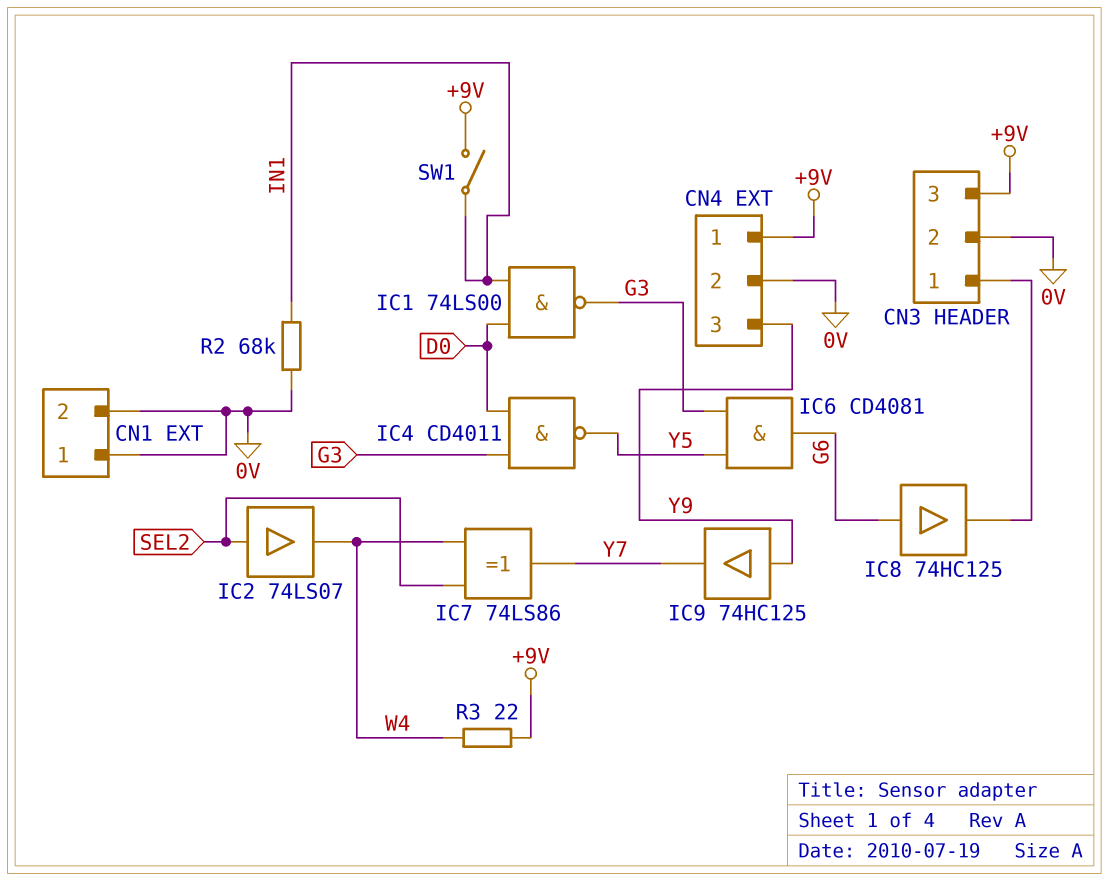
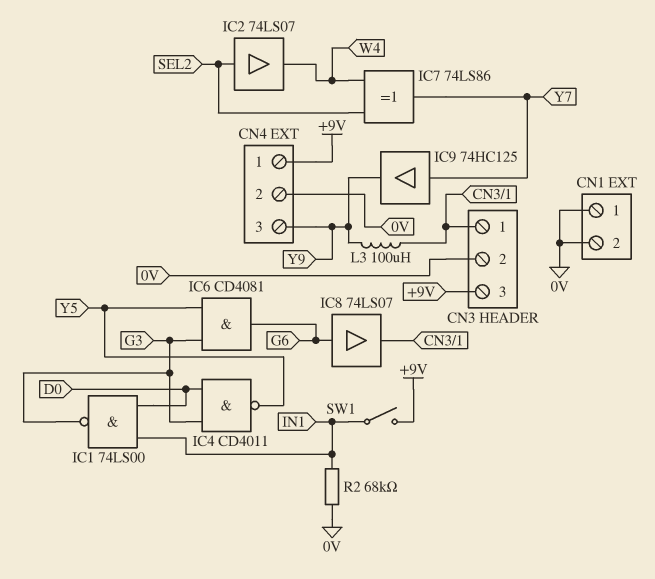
IC8: buffer 74HC125 (in G6, out CN3/1) -> buffer 74LS07 (in G6, out CN3/1)
IC9: buffer 74HC125 (in Y9, out Y7) -> buffer 74HC125 (in Y7, out Y9)
L3: none -> 100uH (CN3/1, Y9)
R3: 22 (+9V, W4) -> none

